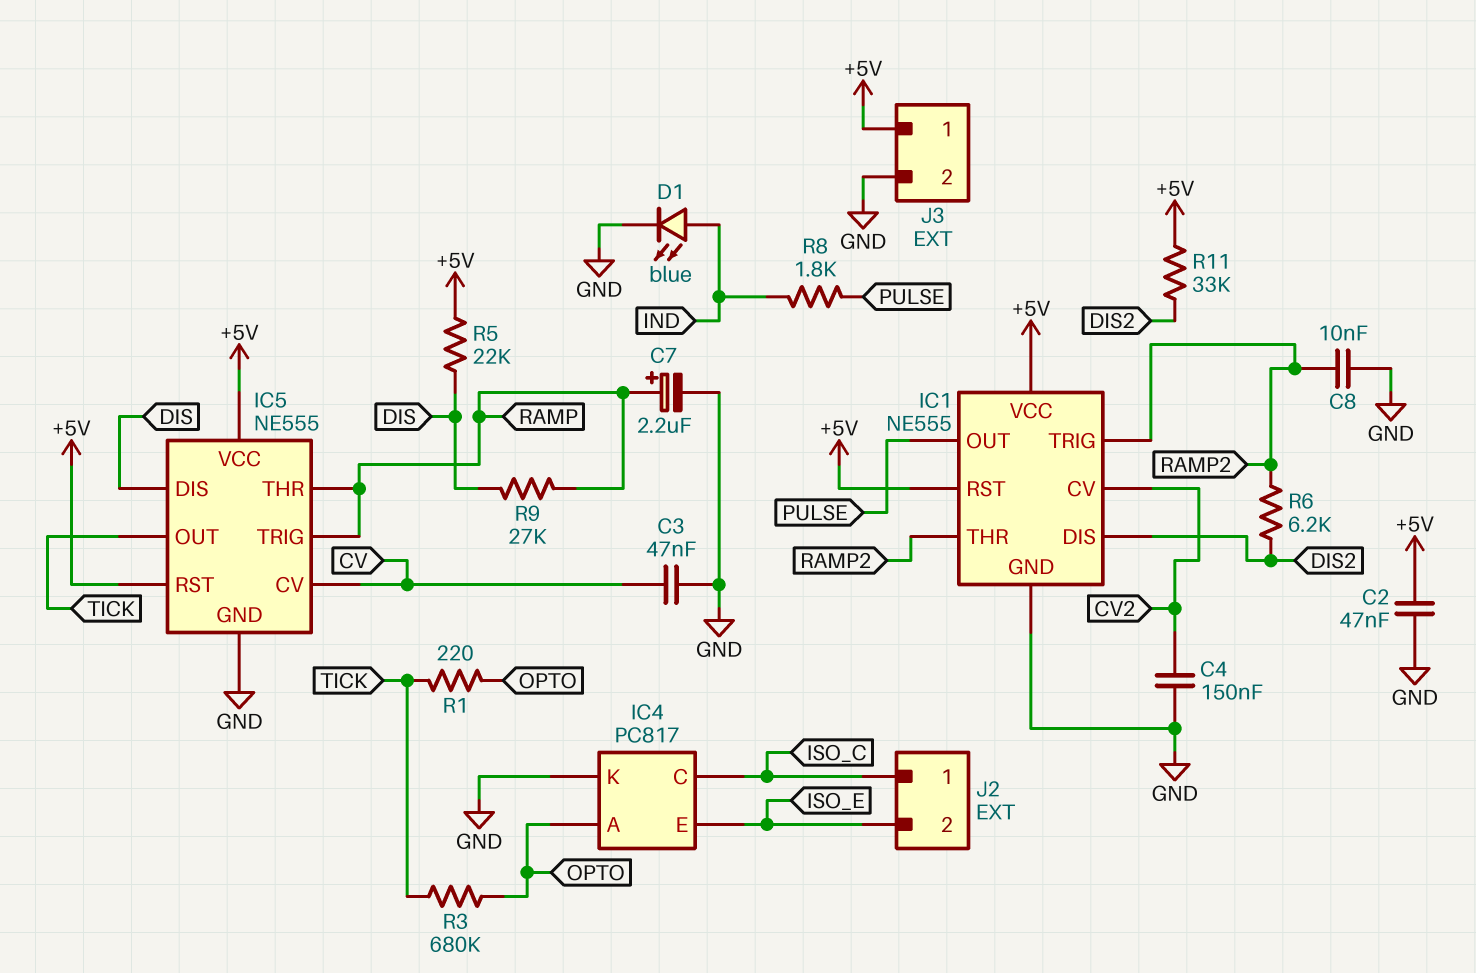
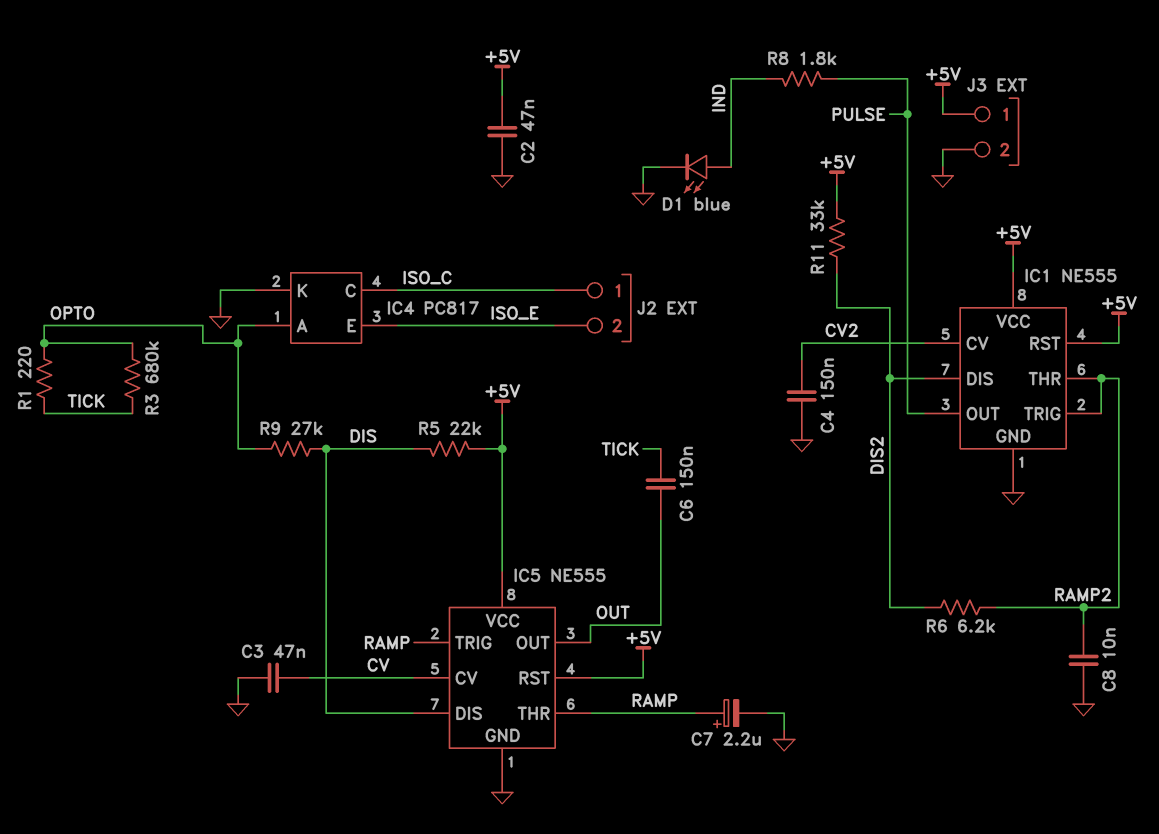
C6: none -> 150nF (OUT, TICK)
IC5 pin OUT: TICK -> OUT
R9: 27k (DIS, RAMP) -> 27k (DIS, OPTO)

